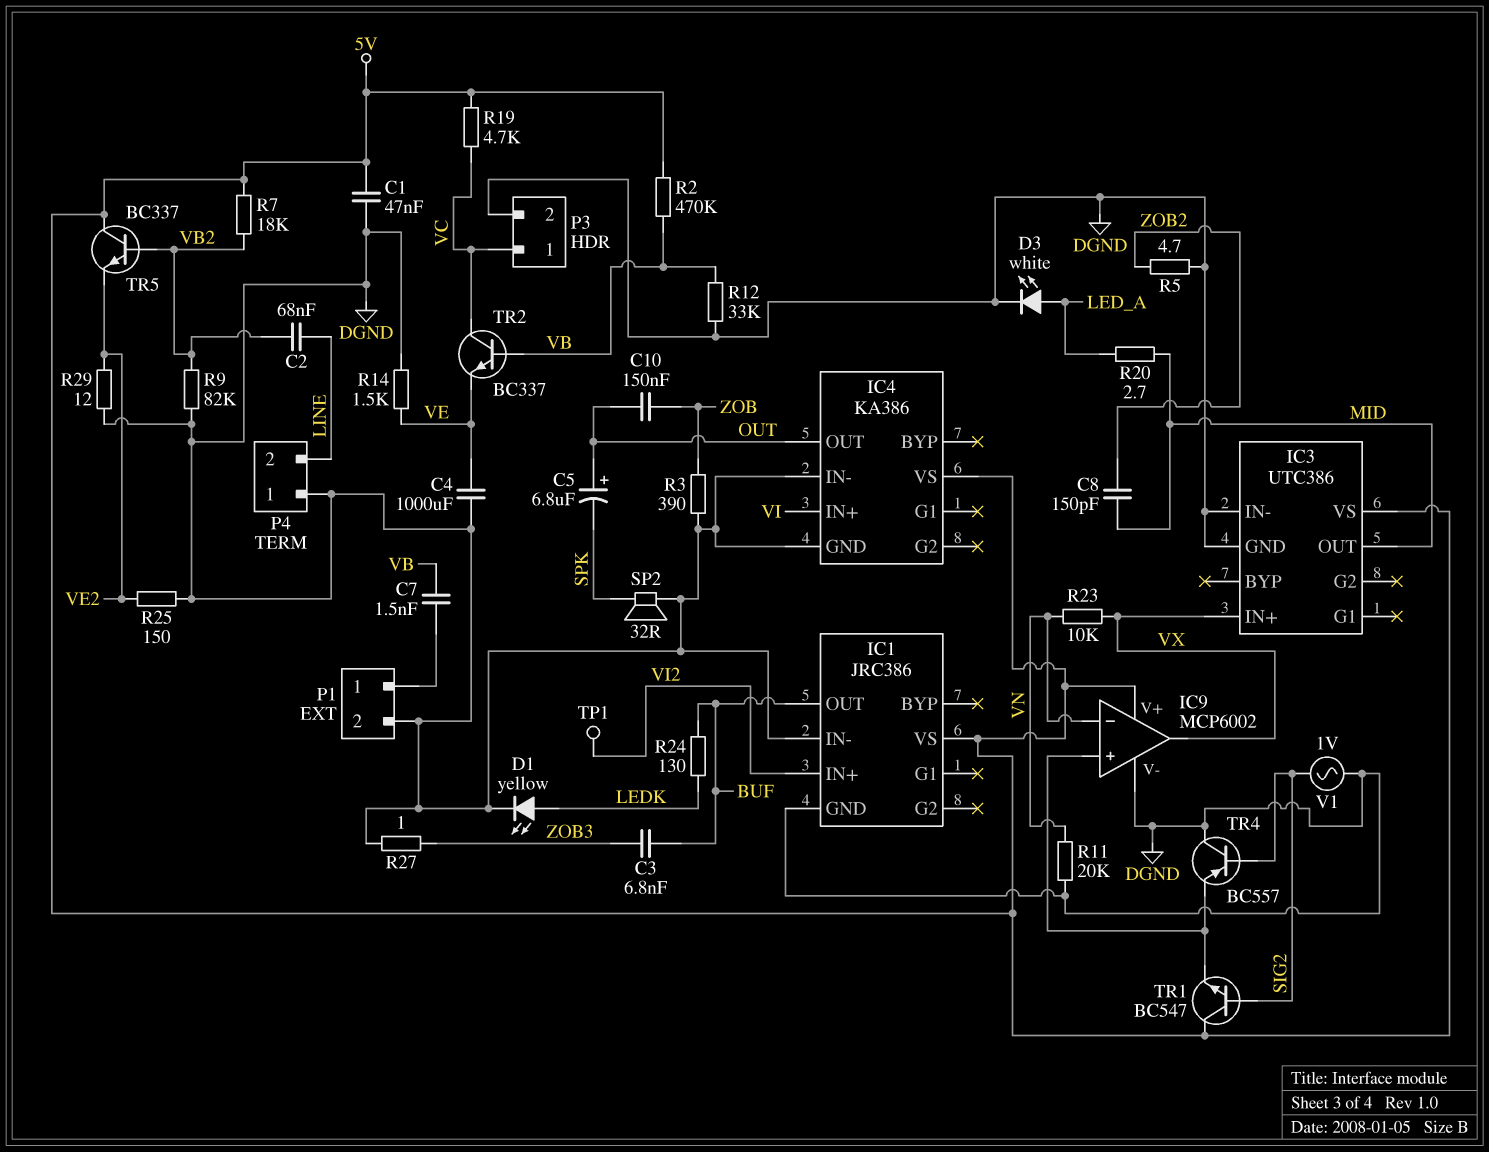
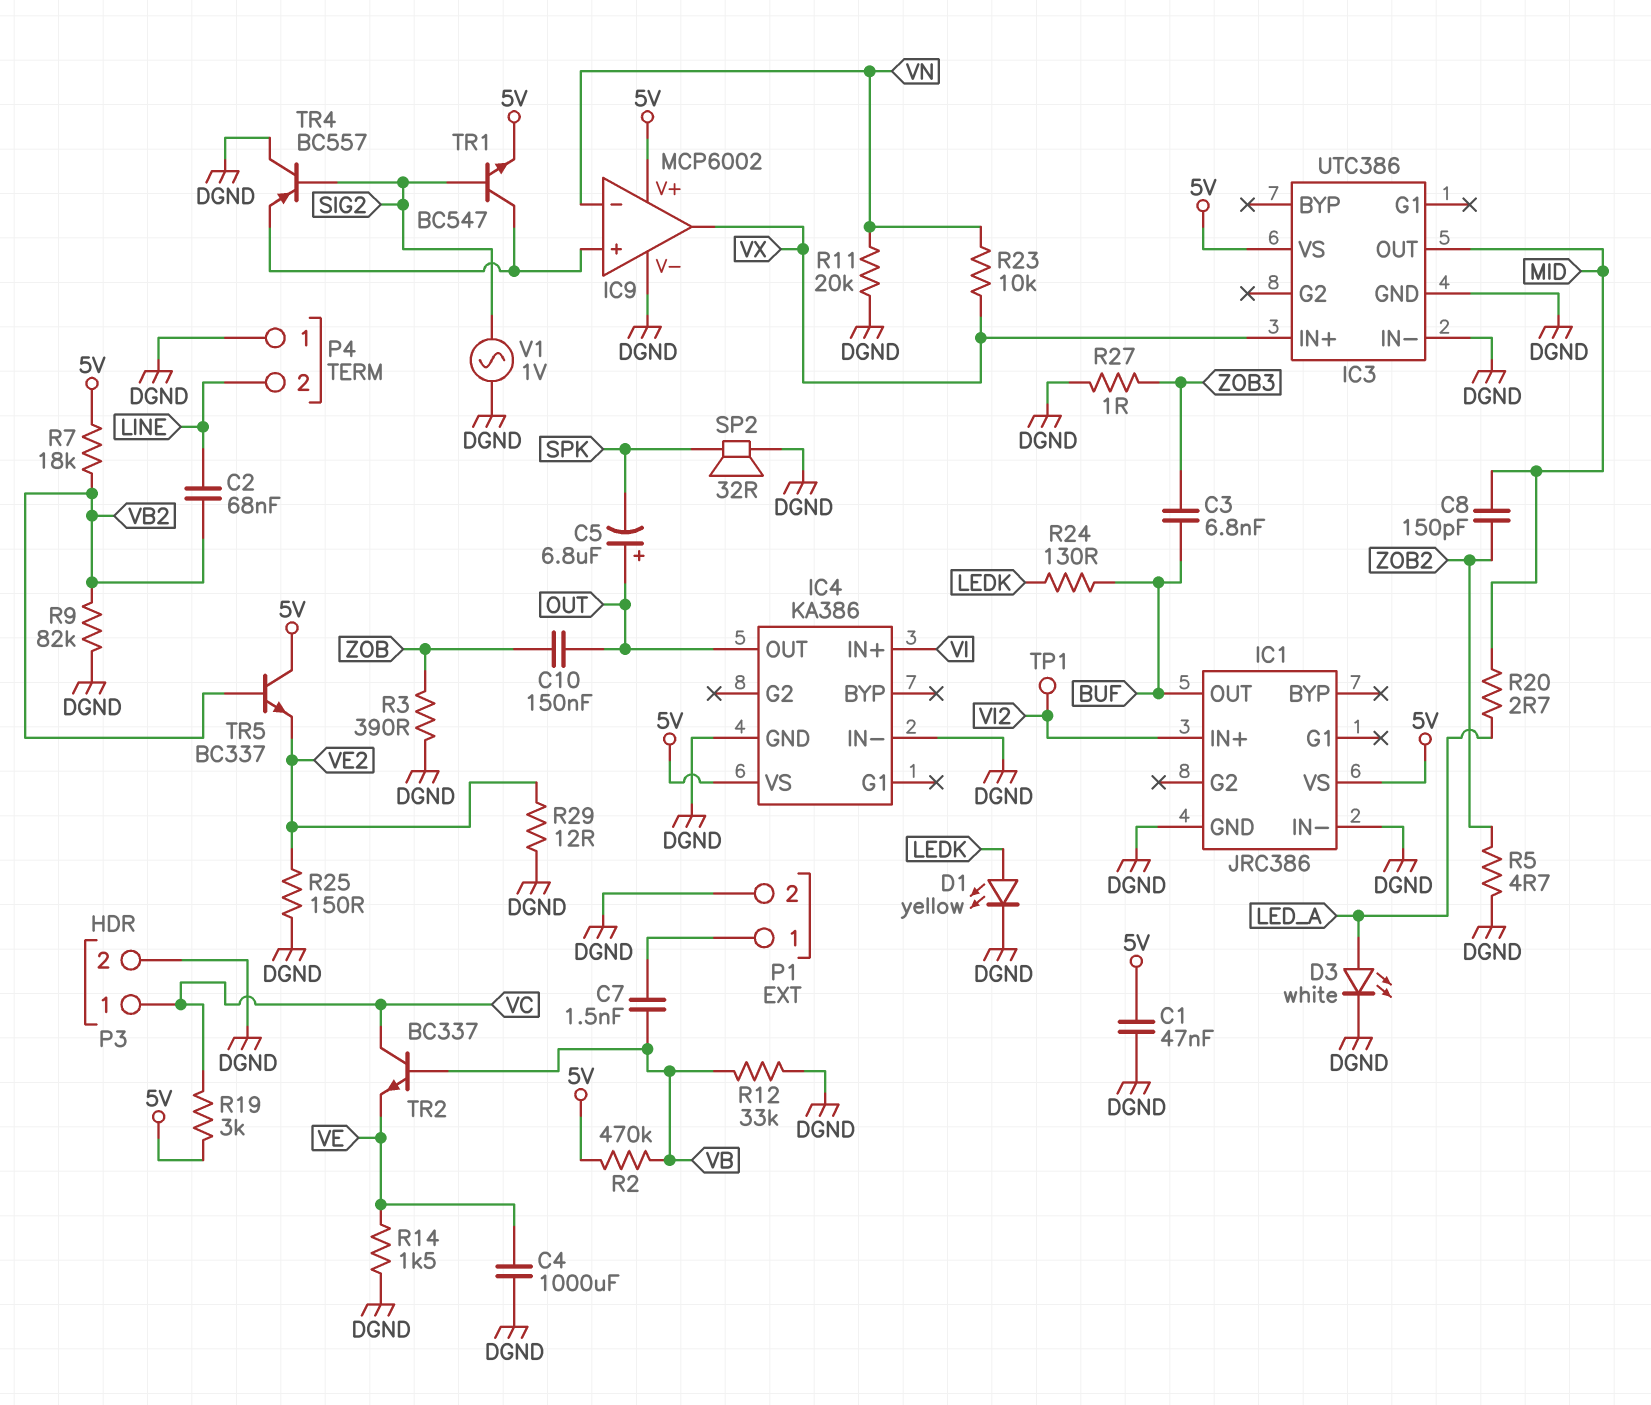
R19: 4.7k (5V, VC) -> 3k (5V, VC)
TR1: NPN BC547 (B SIG2, C 5V, E IC9/in+) -> NPN BC547 (B SIG2, C IC9/in+, E 5V)

